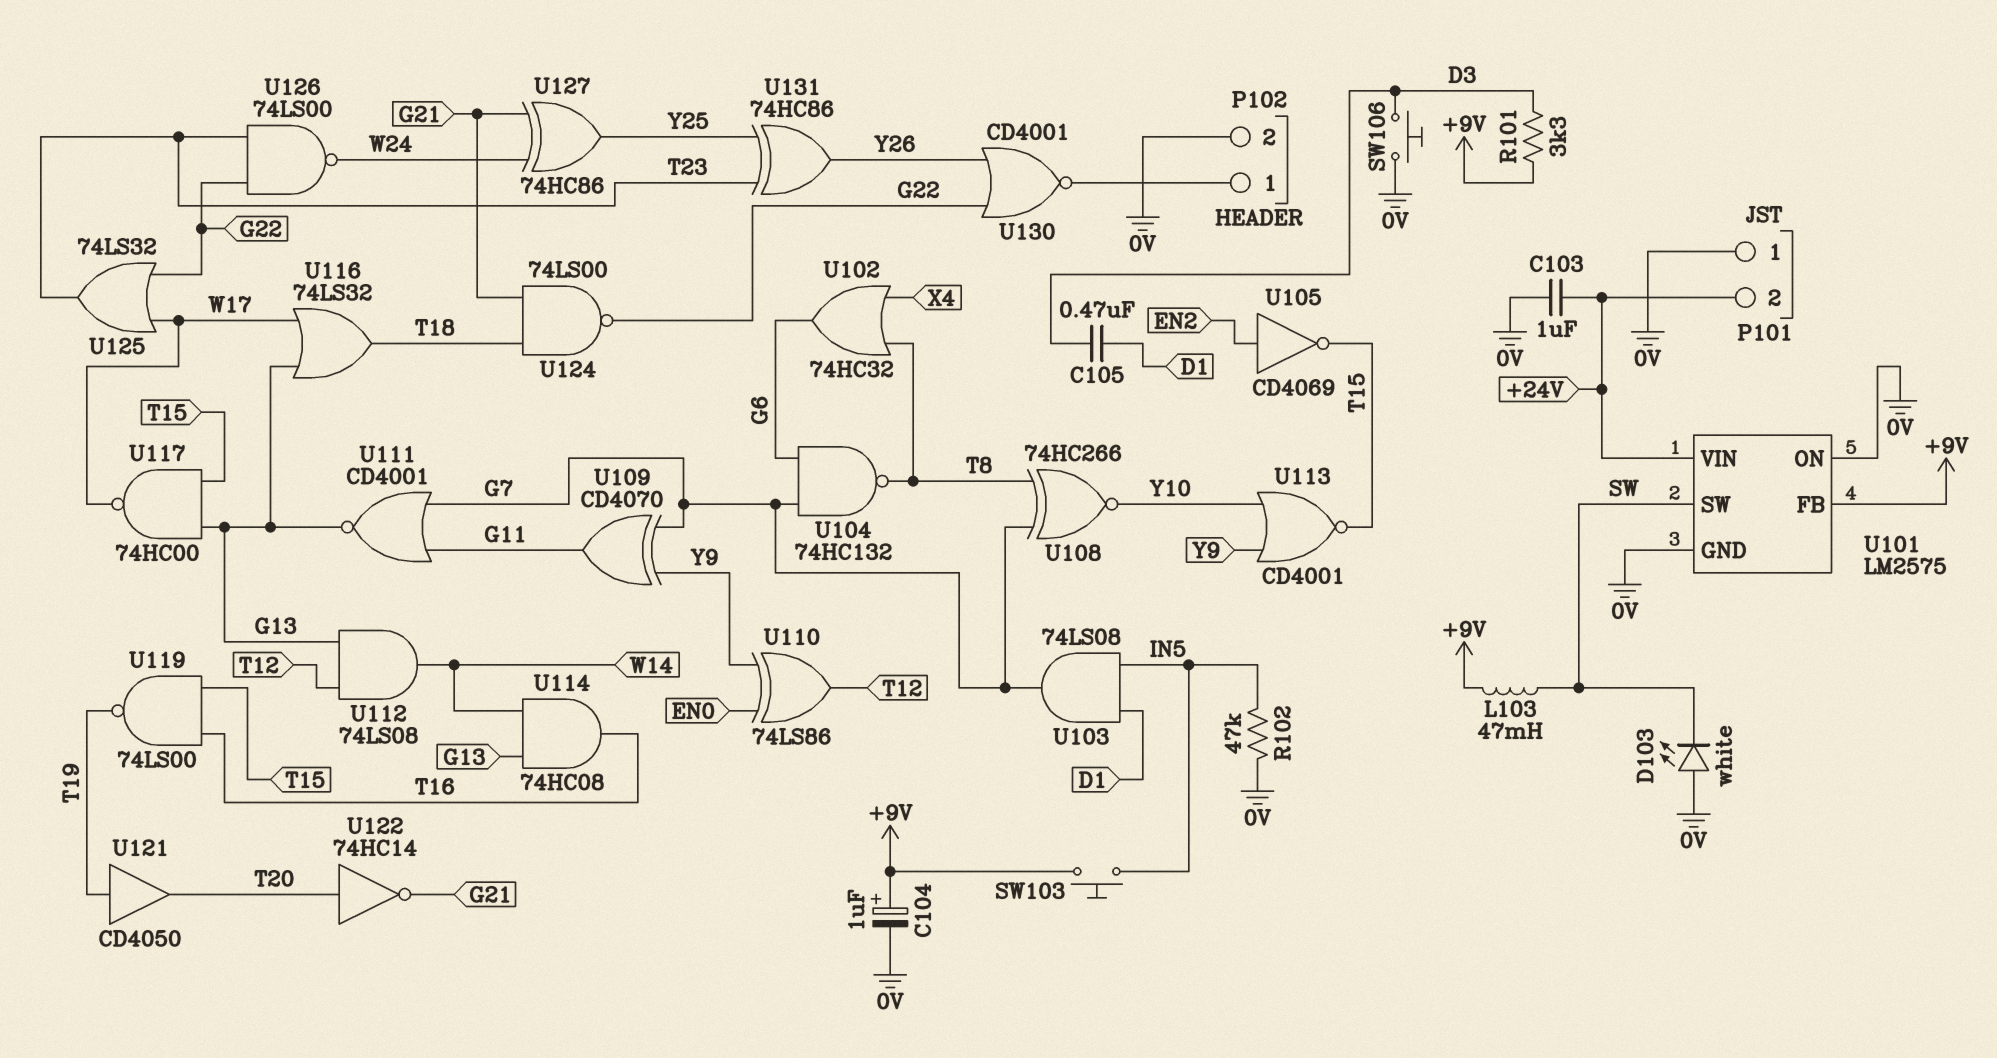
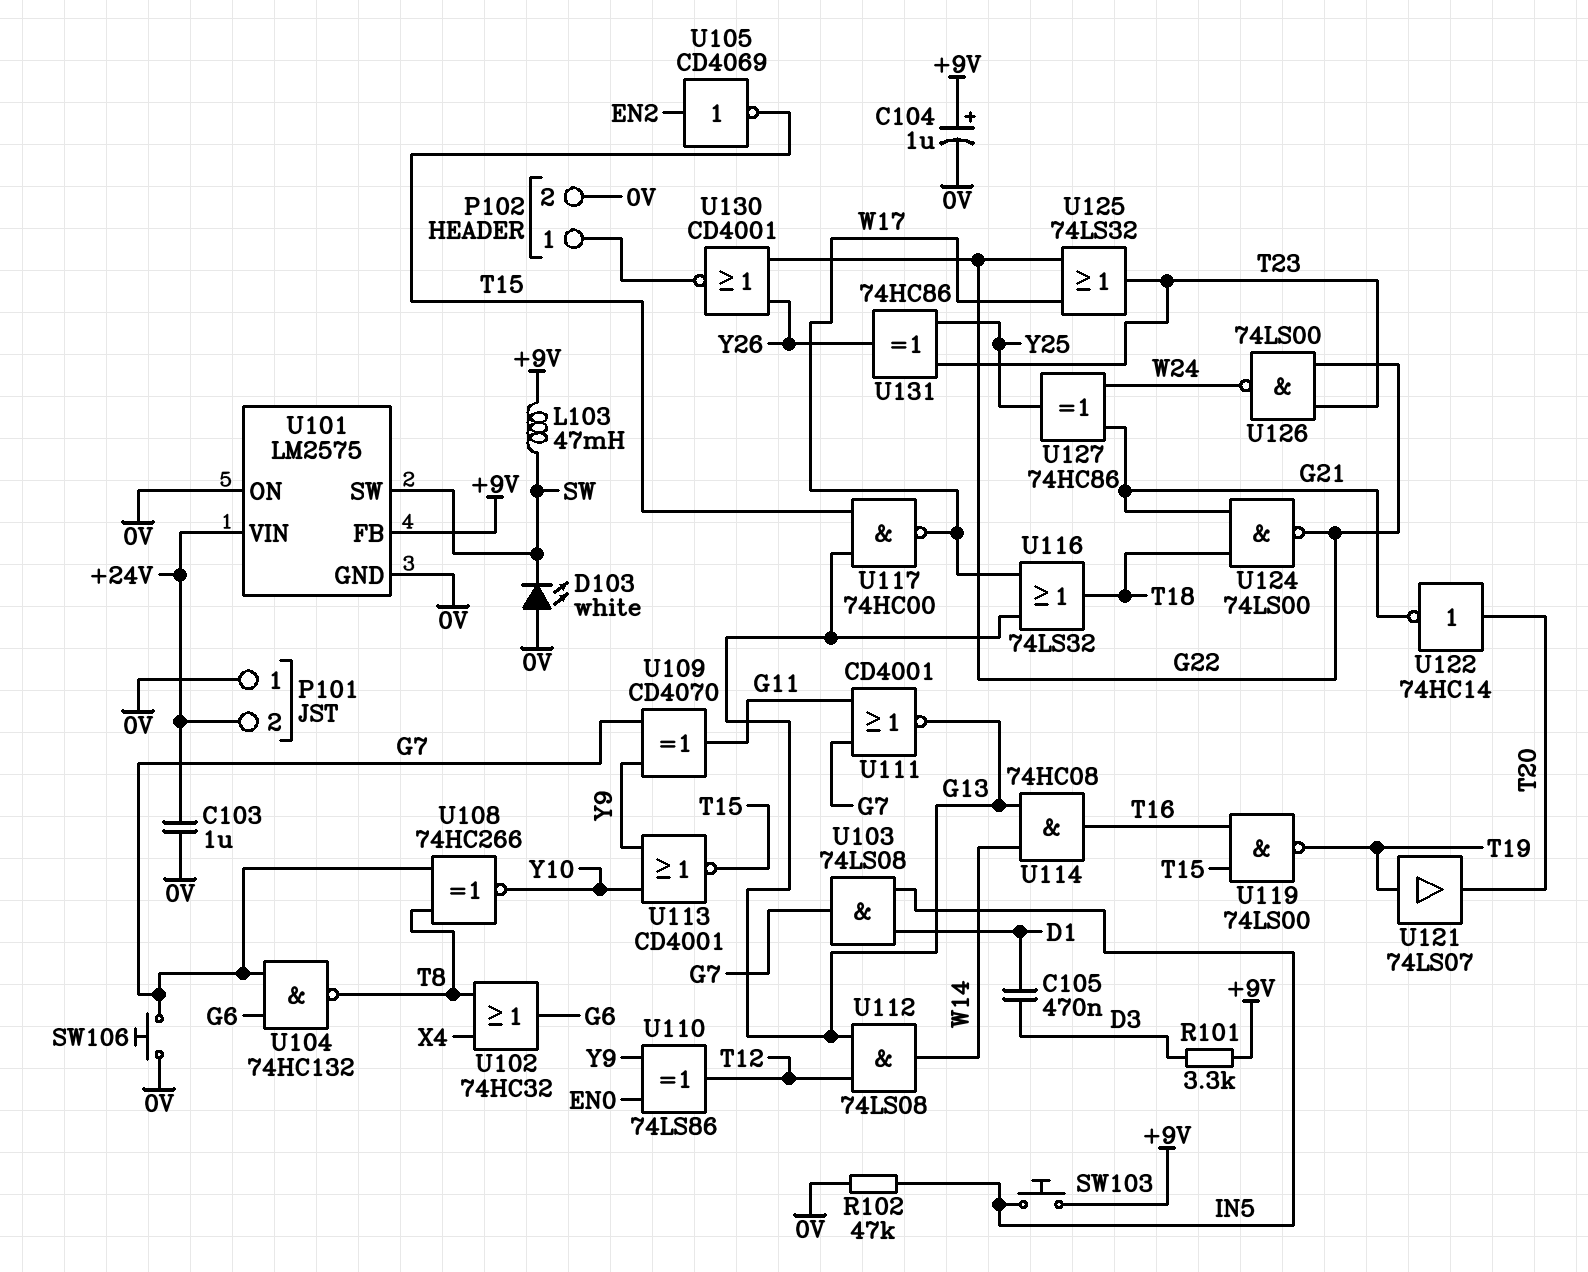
SW106: button (0V, D3) -> button (0V, G7)
U121: buffer CD4050 (in T19, out T20) -> buffer 74LS07 (in T19, out T20)

